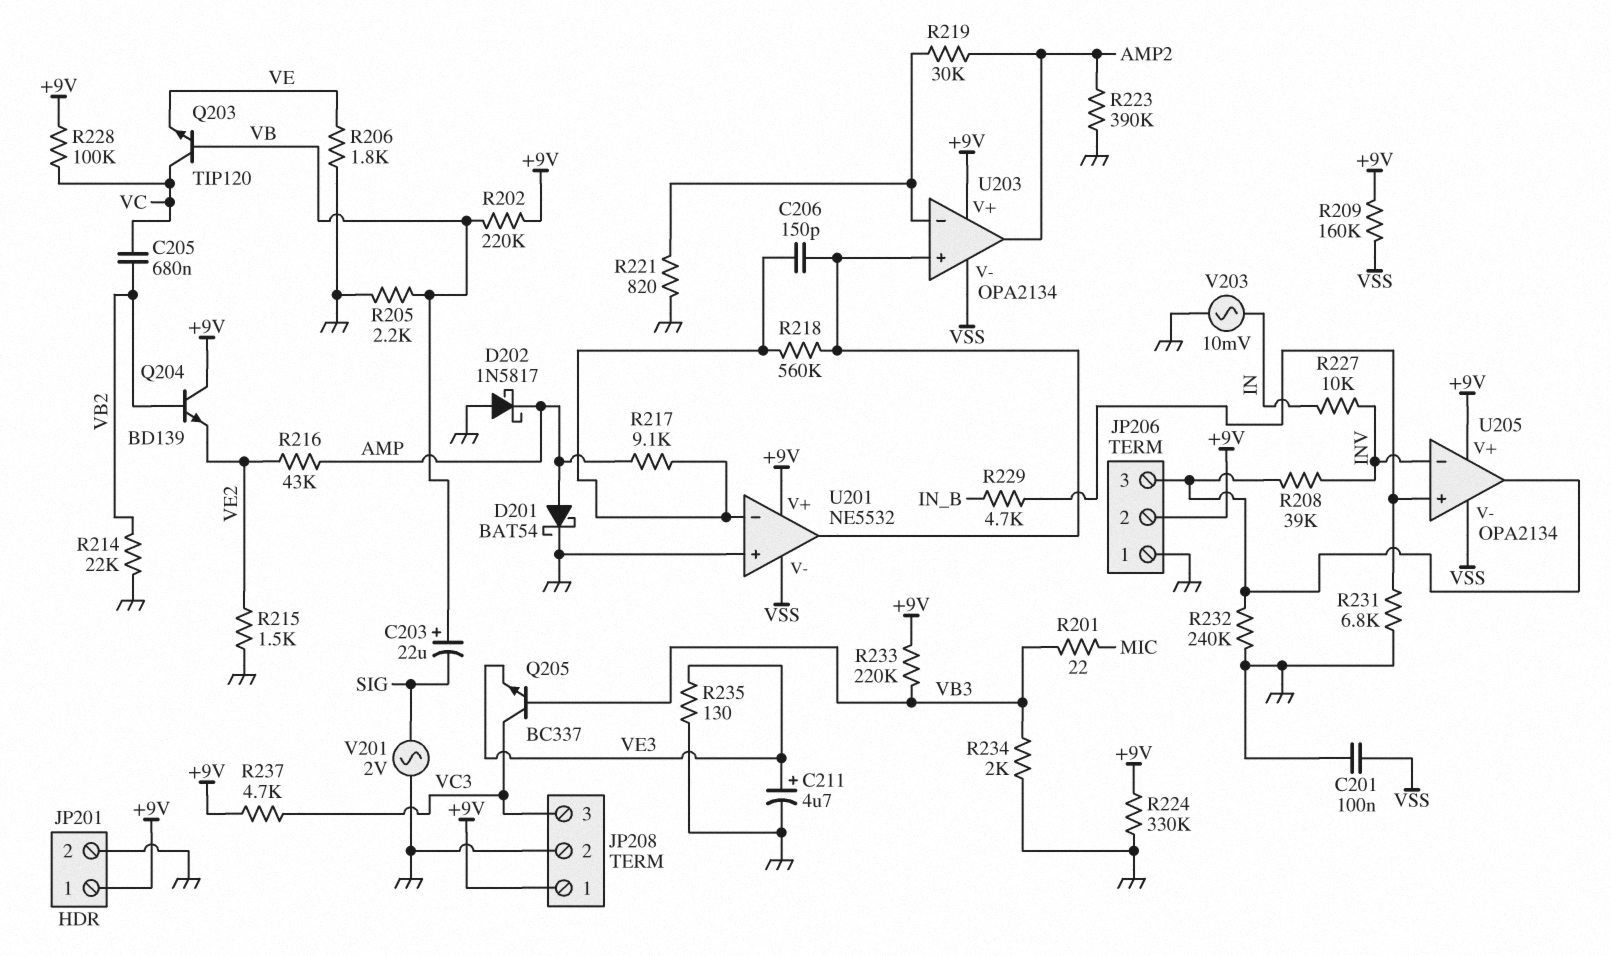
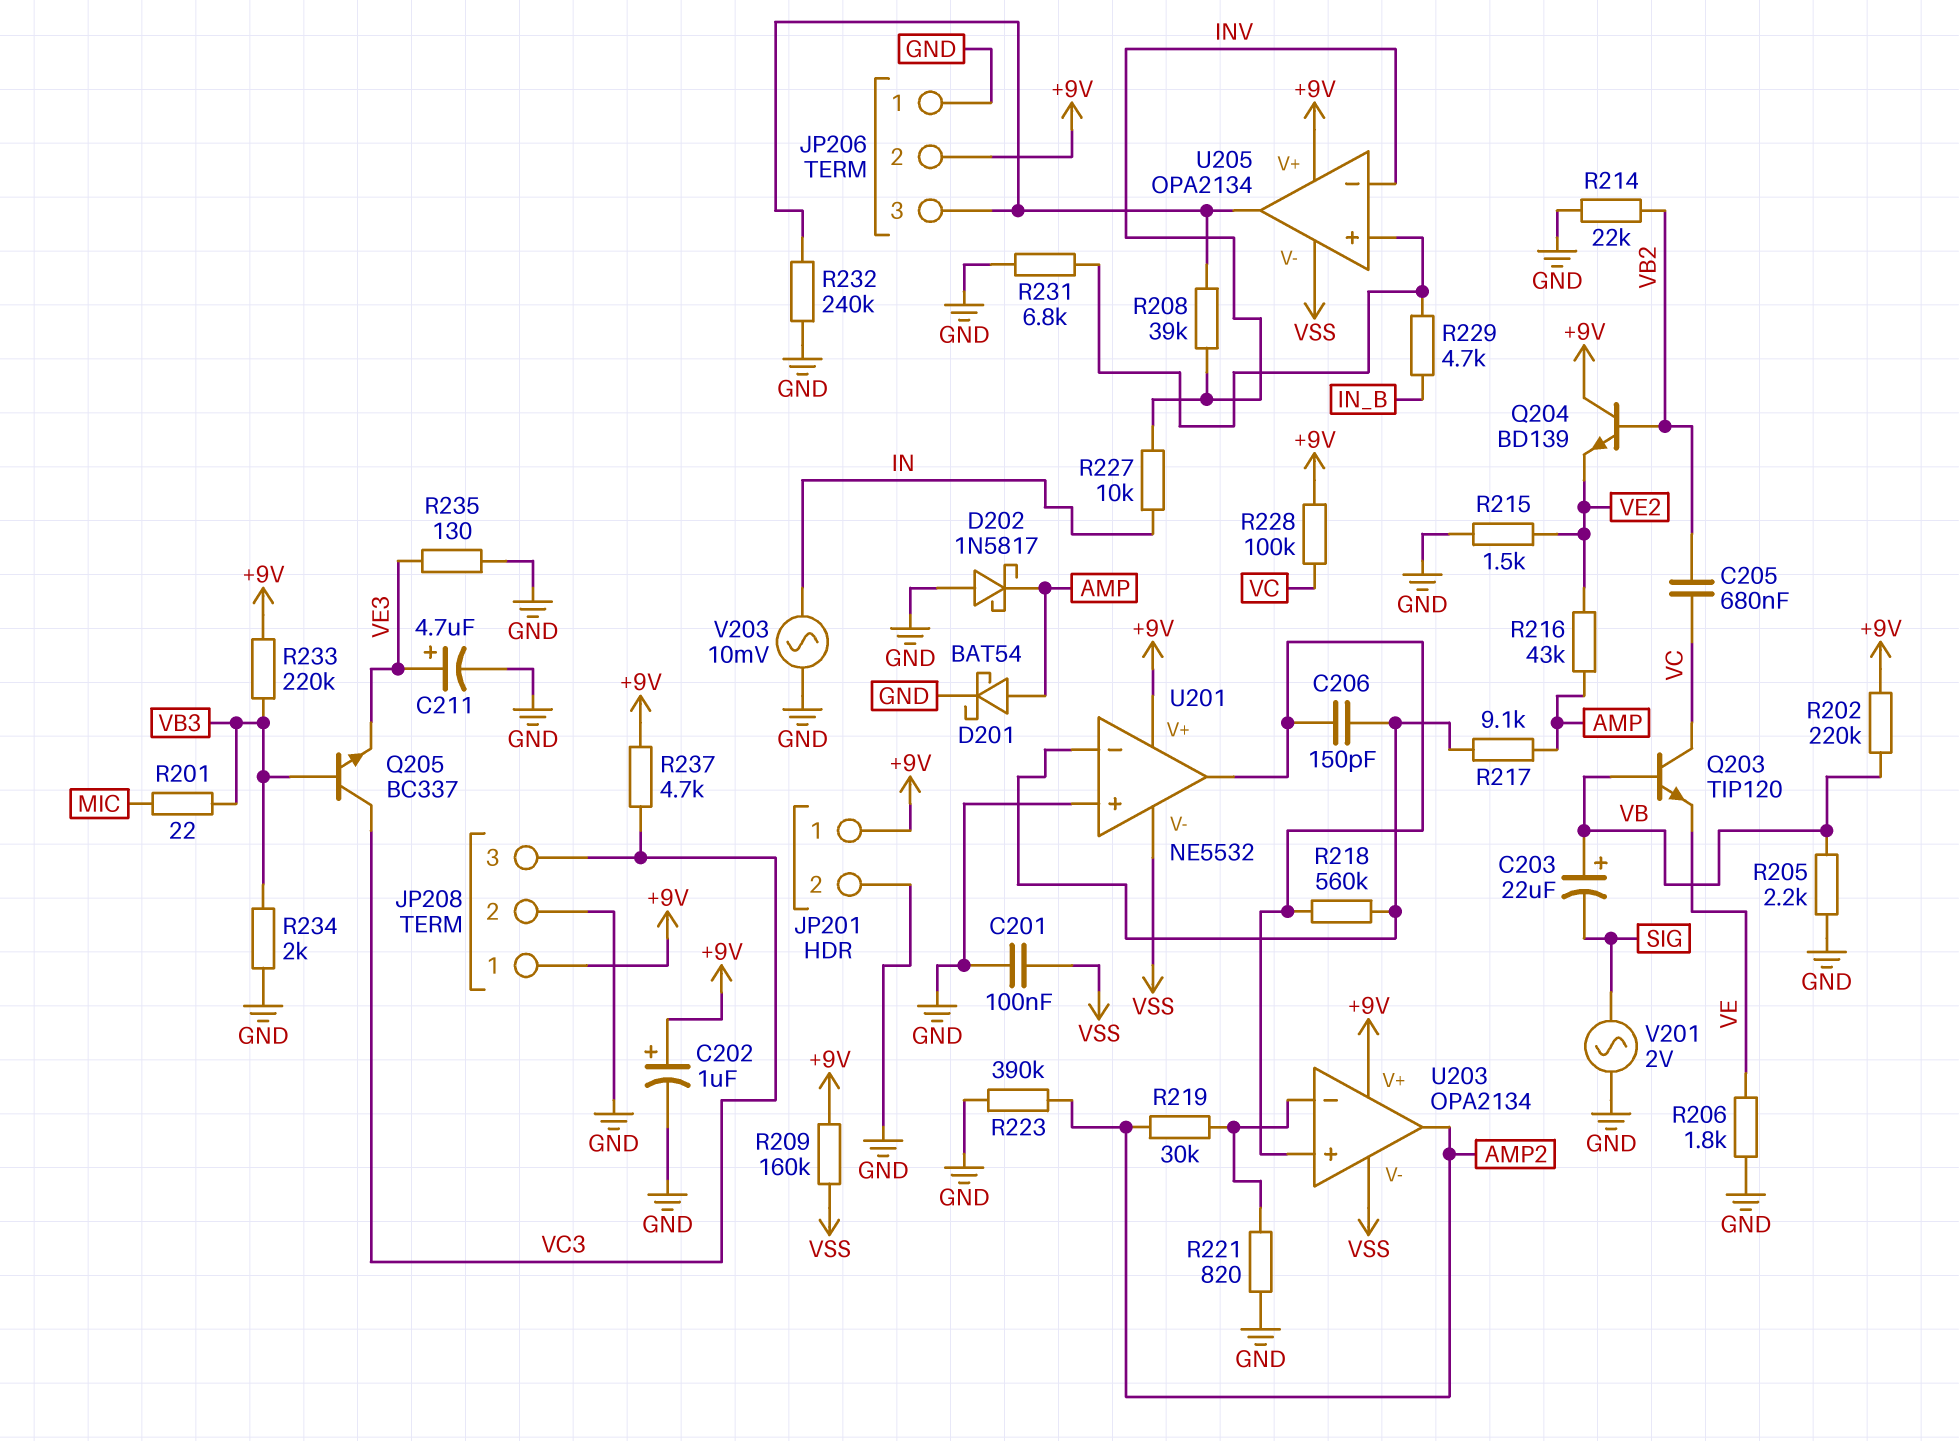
C202: none -> 1uF (plus +9V, minus GND)
R224: 330k (+9V, GND) -> none

